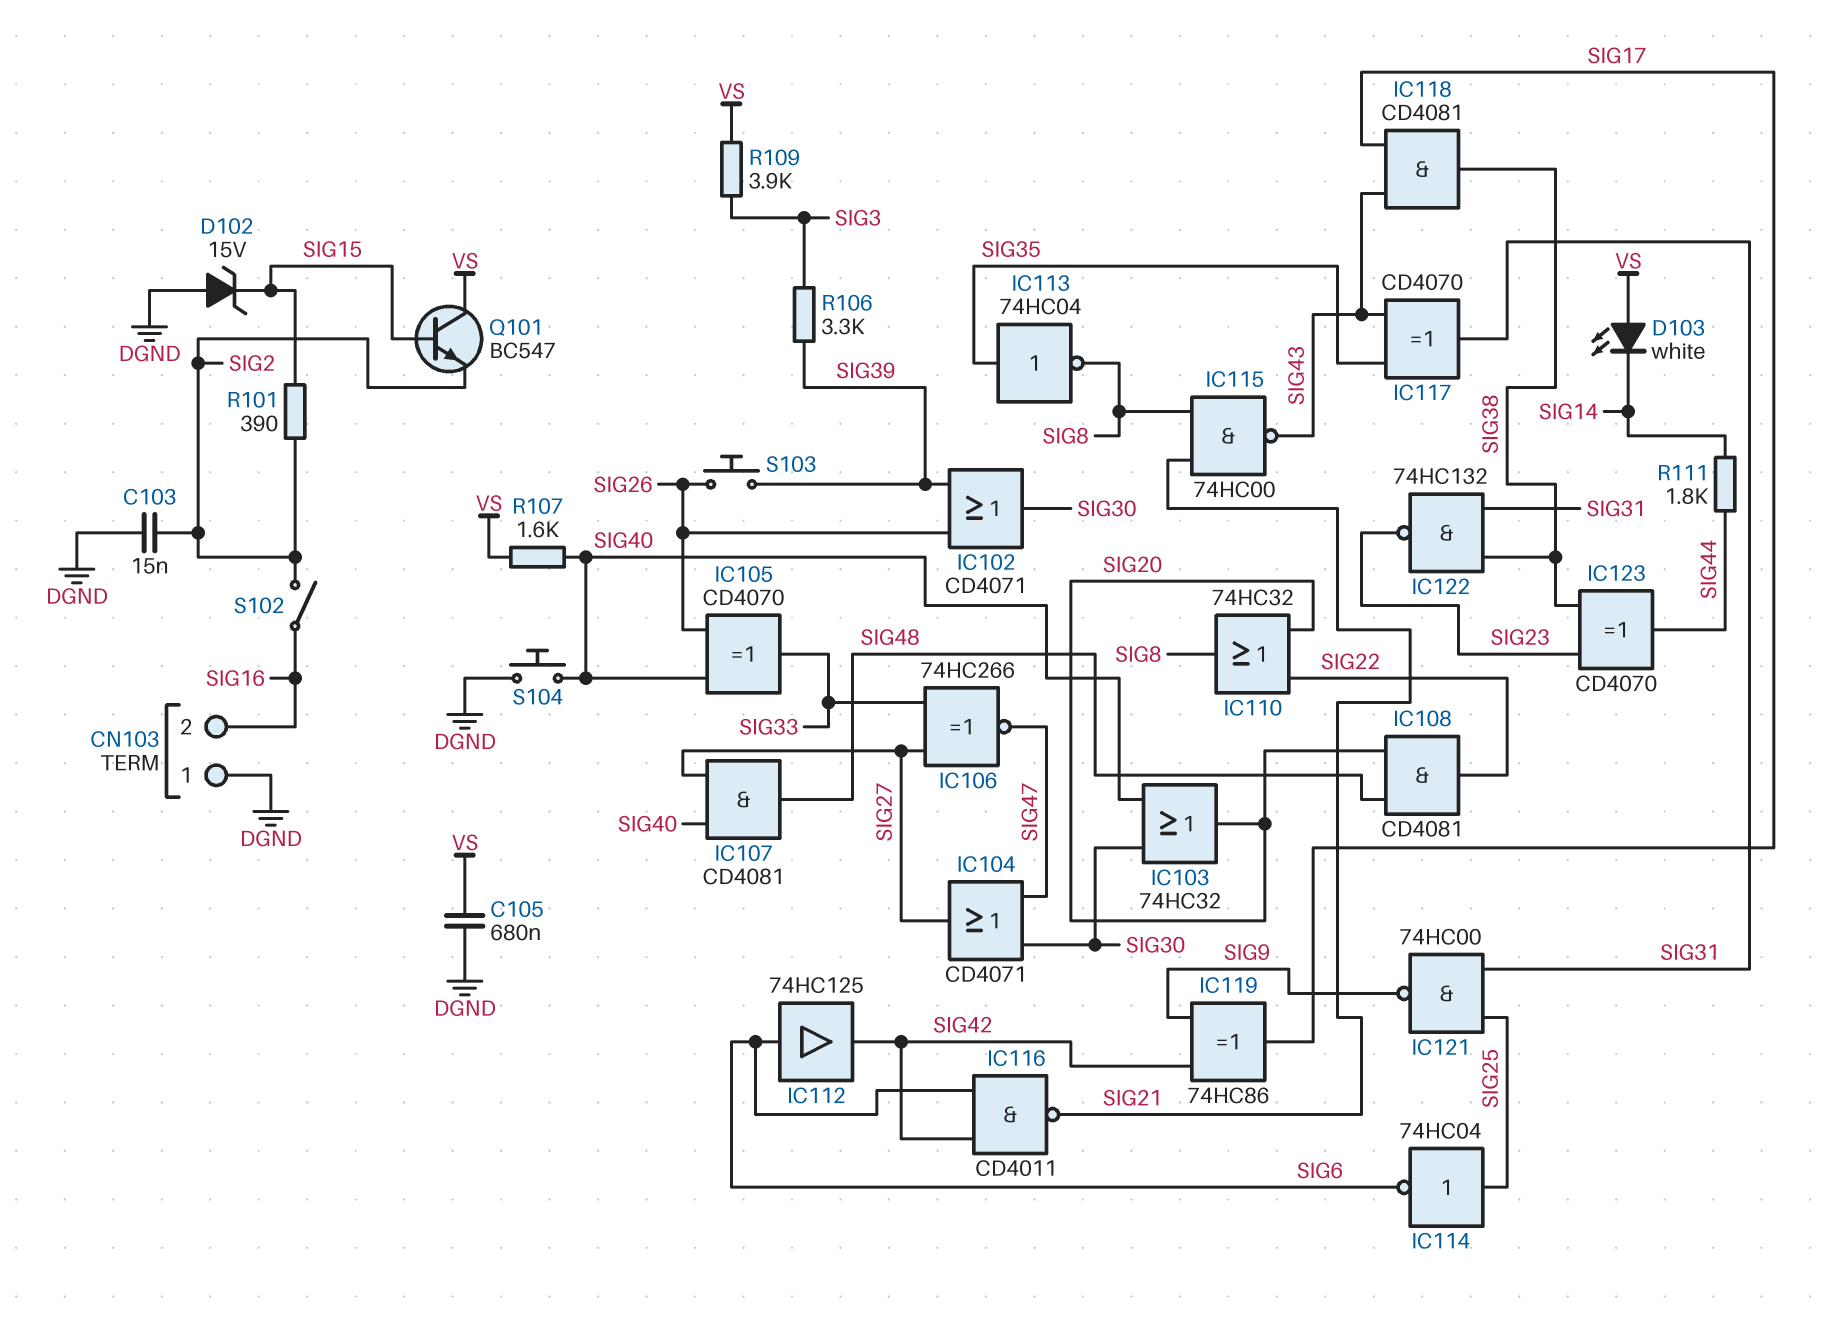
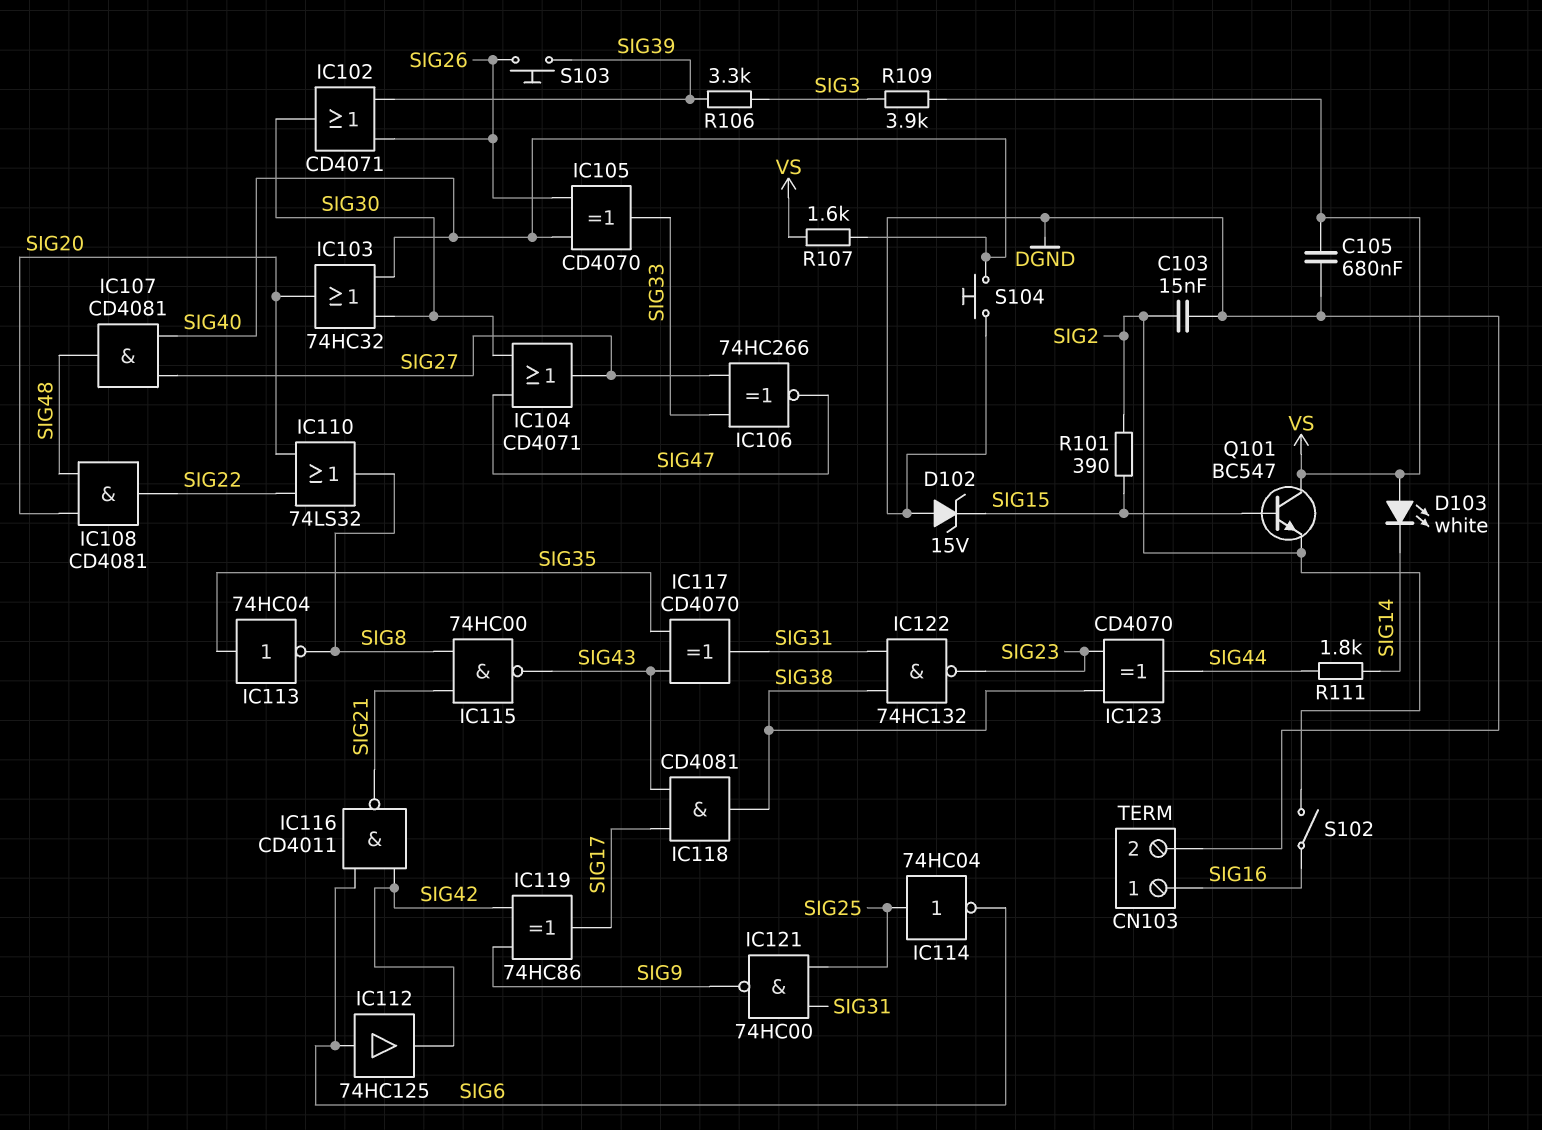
CN103 pin 1: DGND -> SIG16
CN103 pin 2: SIG16 -> DGND
IC110: OR 74HC32 (in SIG20, in SIG22, out SIG8) -> OR 74LS32 (in SIG20, in SIG22, out SIG8)

